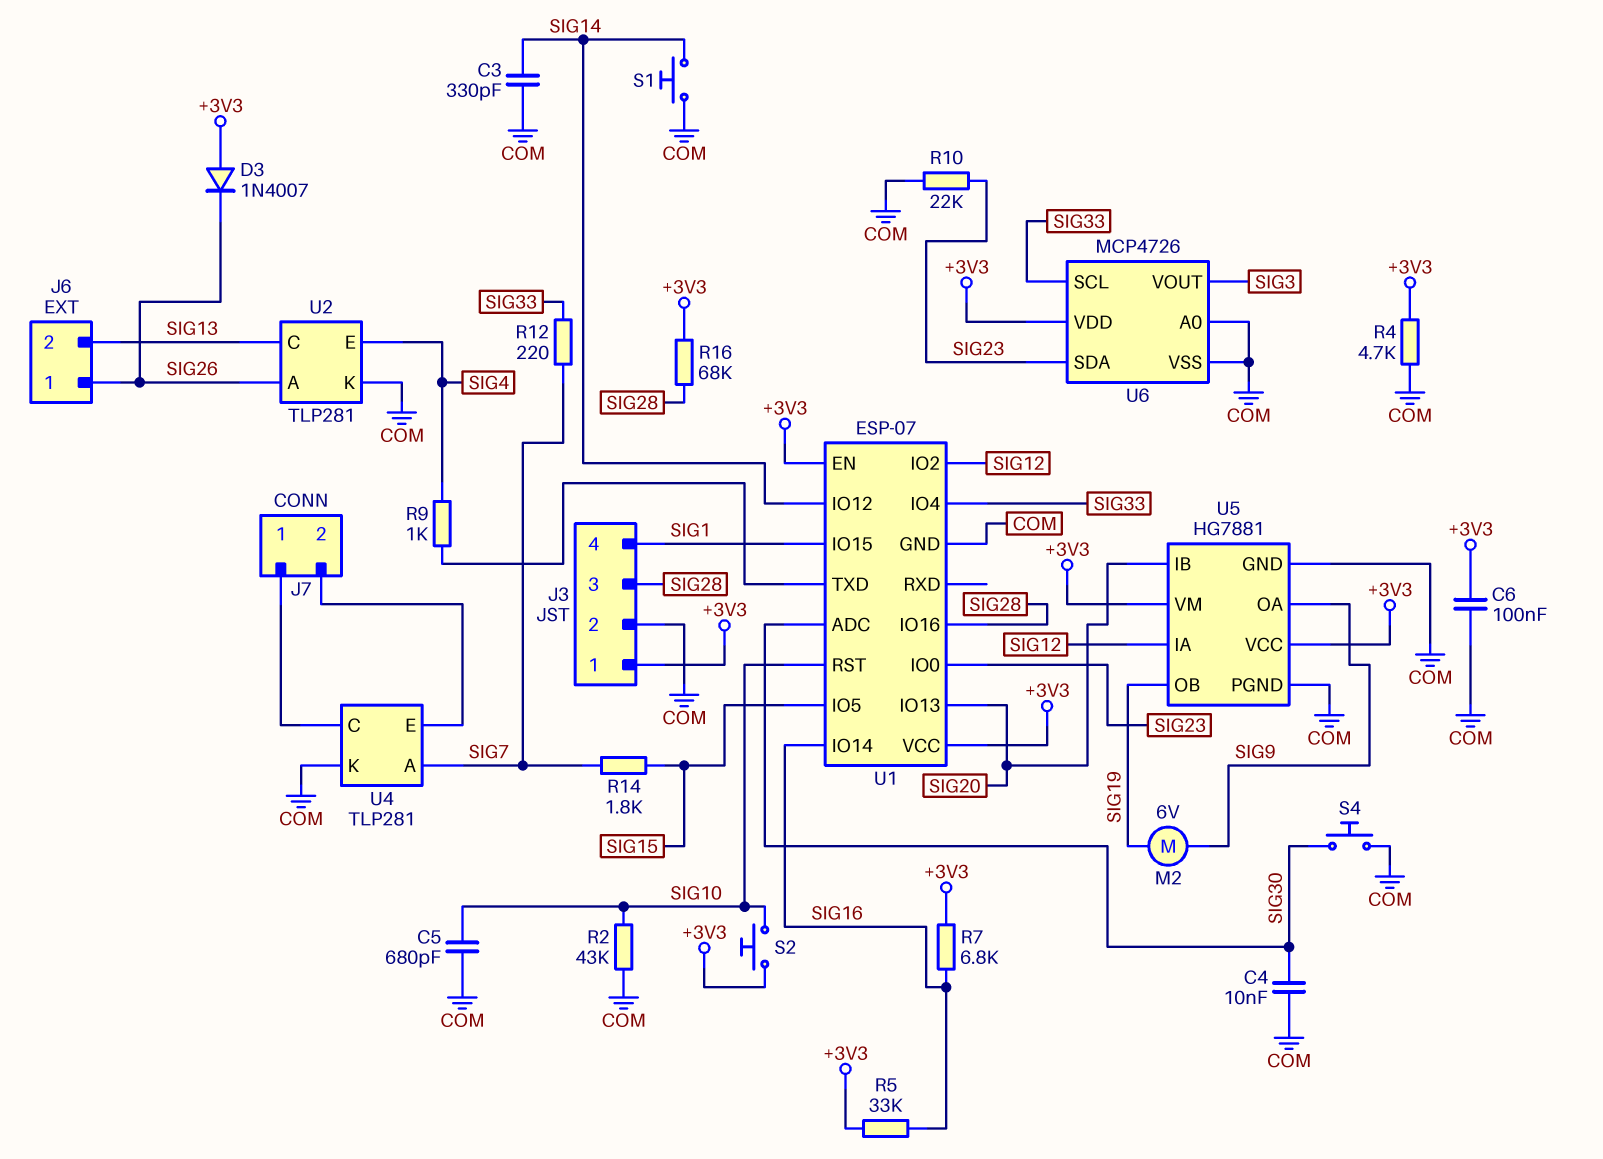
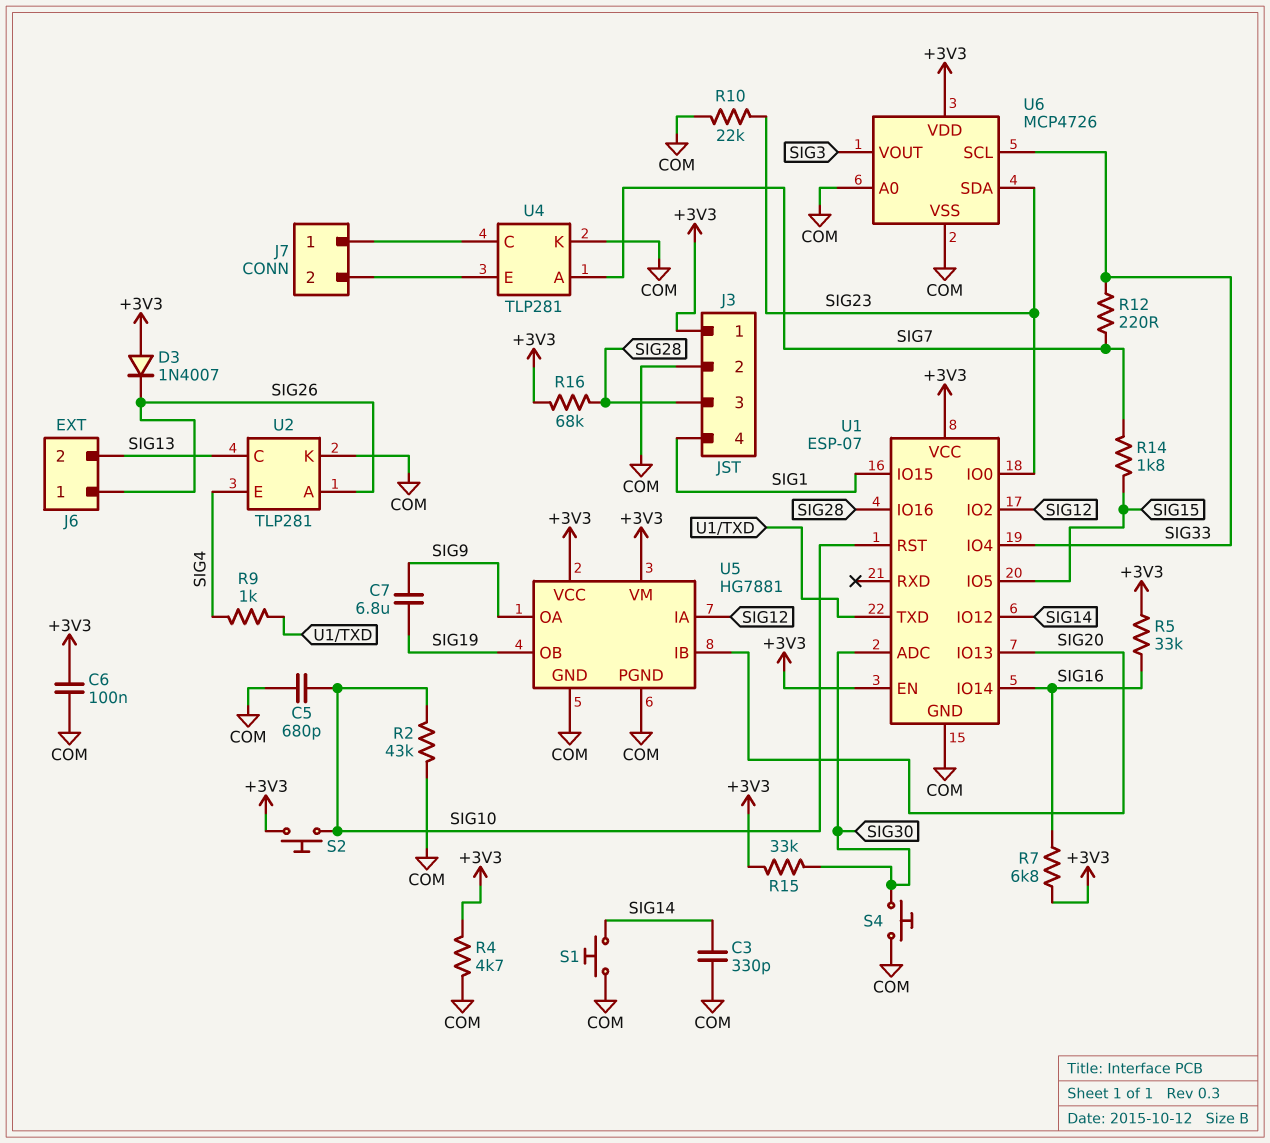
C4: 10nF (COM, SIG30) -> none
C7: none -> 6.8uF (SIG9, SIG19)
M2: motor 6V (SIG9, SIG19) -> none
R15: none -> 33k (+3V3, SIG30)

